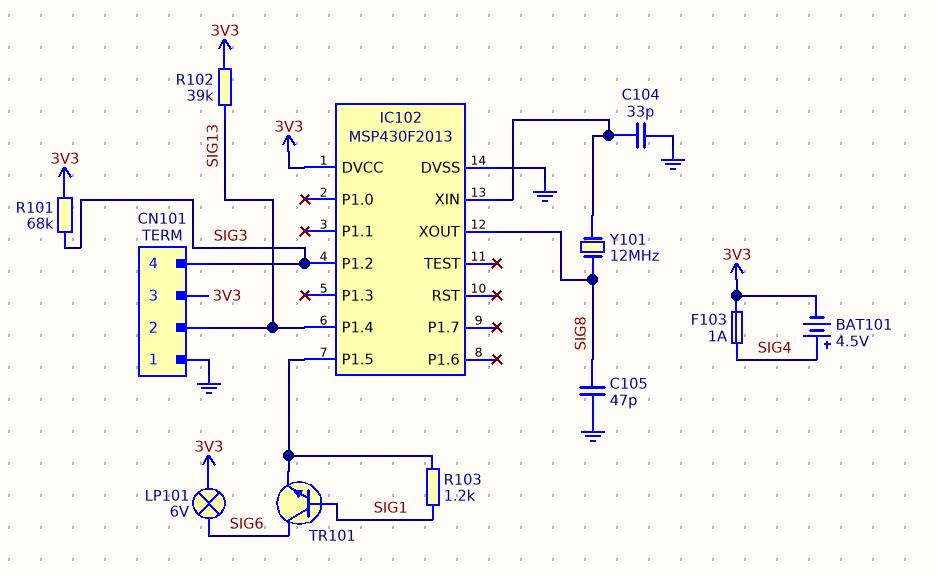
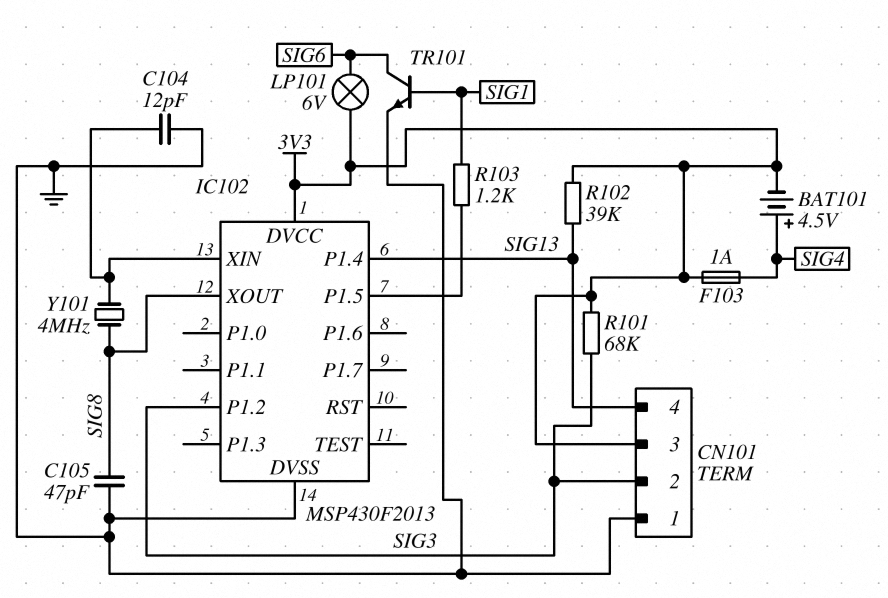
C104: 33pF (GND, IC102/XIN) -> 12pF (GND, IC102/XIN)
CN101 pin 2: SIG13 -> SIG3
CN101 pin 4: SIG3 -> SIG13
TR101: NPN (B SIG1, C SIG6, E IC102/P1.5) -> NPN (B SIG1, C SIG6, E GND)
Y101: 12MHz (IC102/XIN, SIG8) -> 4MHz (IC102/XIN, SIG8)

